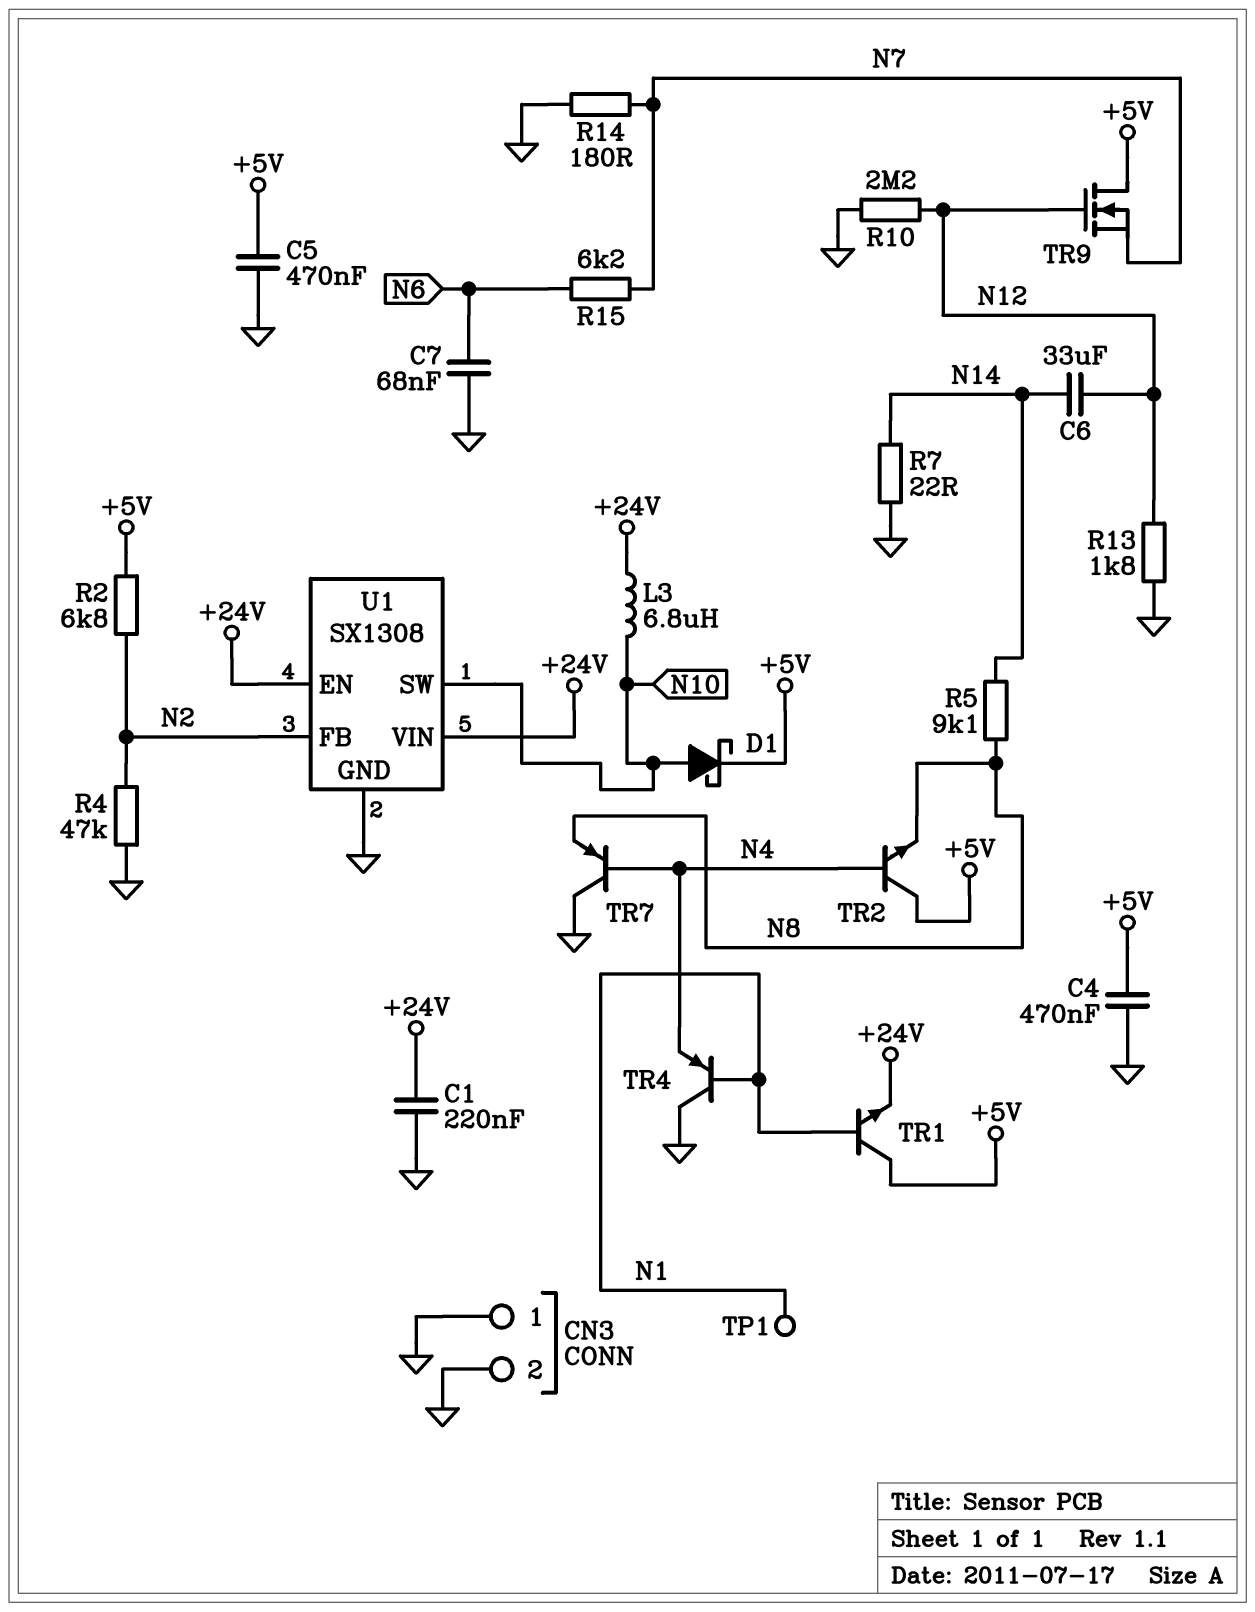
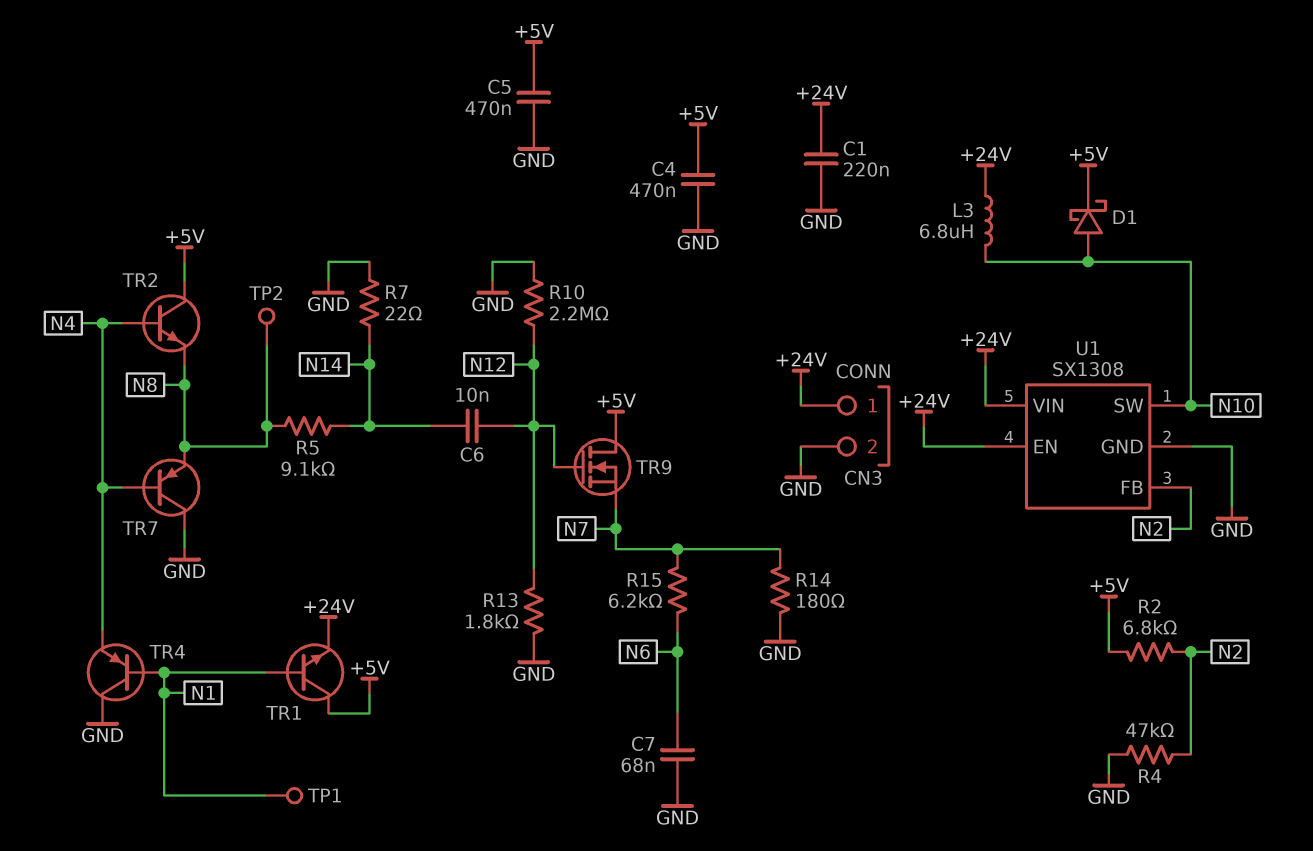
C6: 33uF (N12, N14) -> 10nF (N12, N14)
CN3 pin 1: GND -> +24V
TP2: none -> test point (N8)

